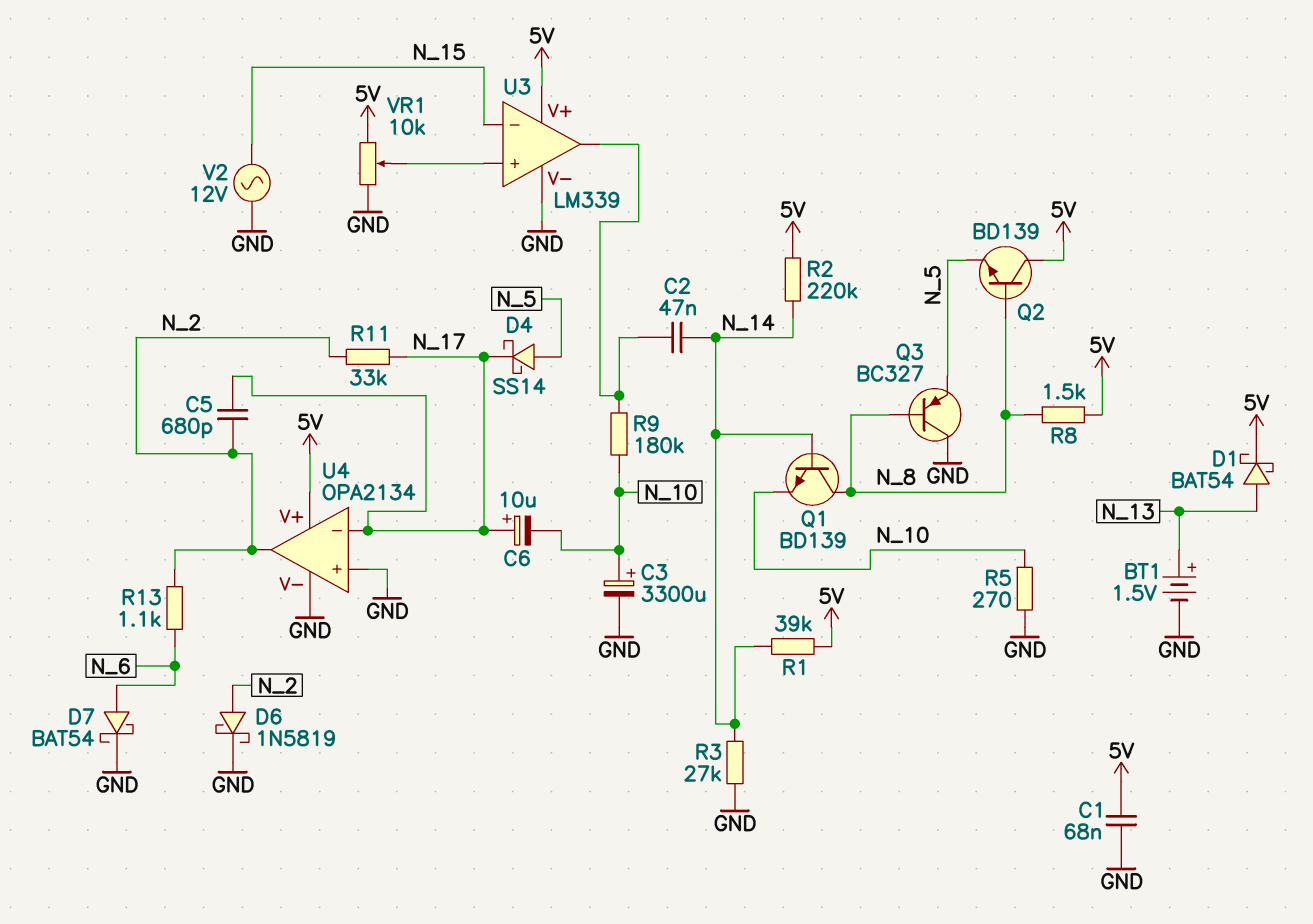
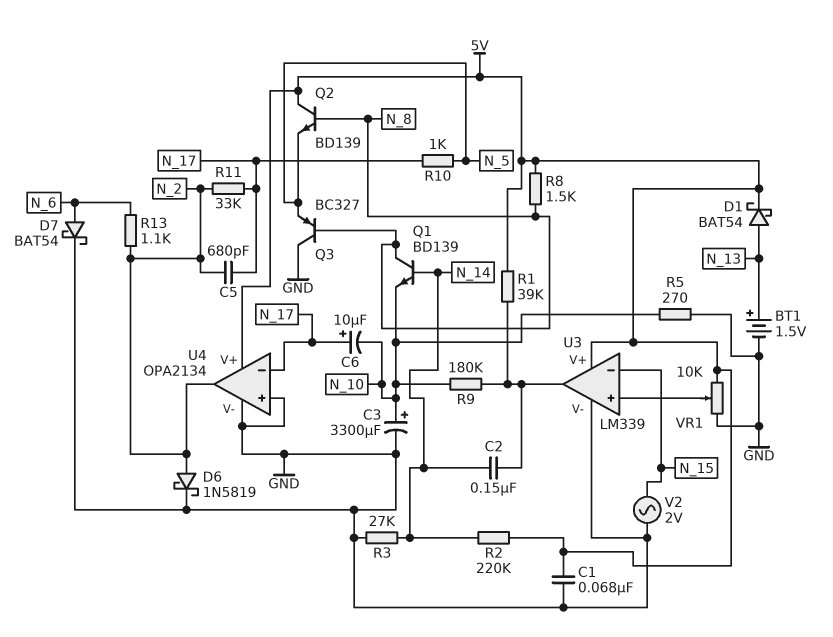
C2: 47nF (N_14, U3/out) -> 150nF (N_14, U3/out)
D4: schottky SS14 (A N_5, K N_17) -> none
R1: 39k (5V, N_14) -> 39k (5V, U3/out)
R10: none -> 1k (N_5, N_17)
V2: AC 12V (GND, N_15) -> AC 2V (GND, N_15)

